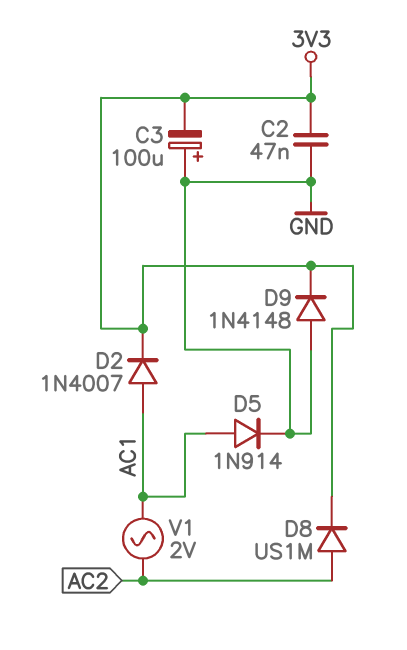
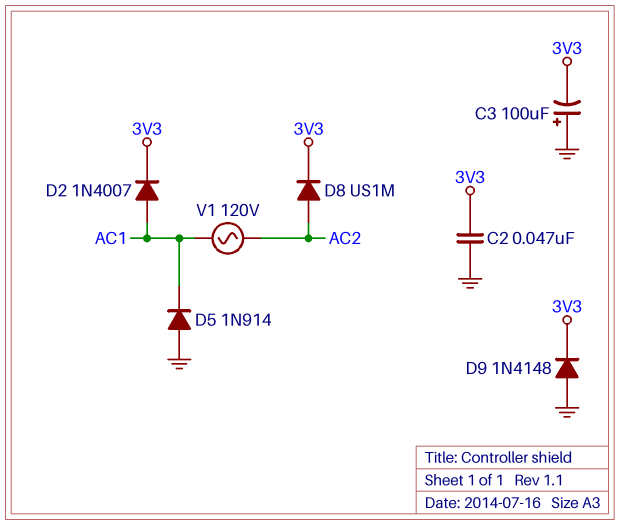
D5: diode 1N914 (A AC1, K GND) -> diode 1N914 (A GND, K AC1)
V1: AC 2V (AC1, AC2) -> AC 120V (AC1, AC2)

